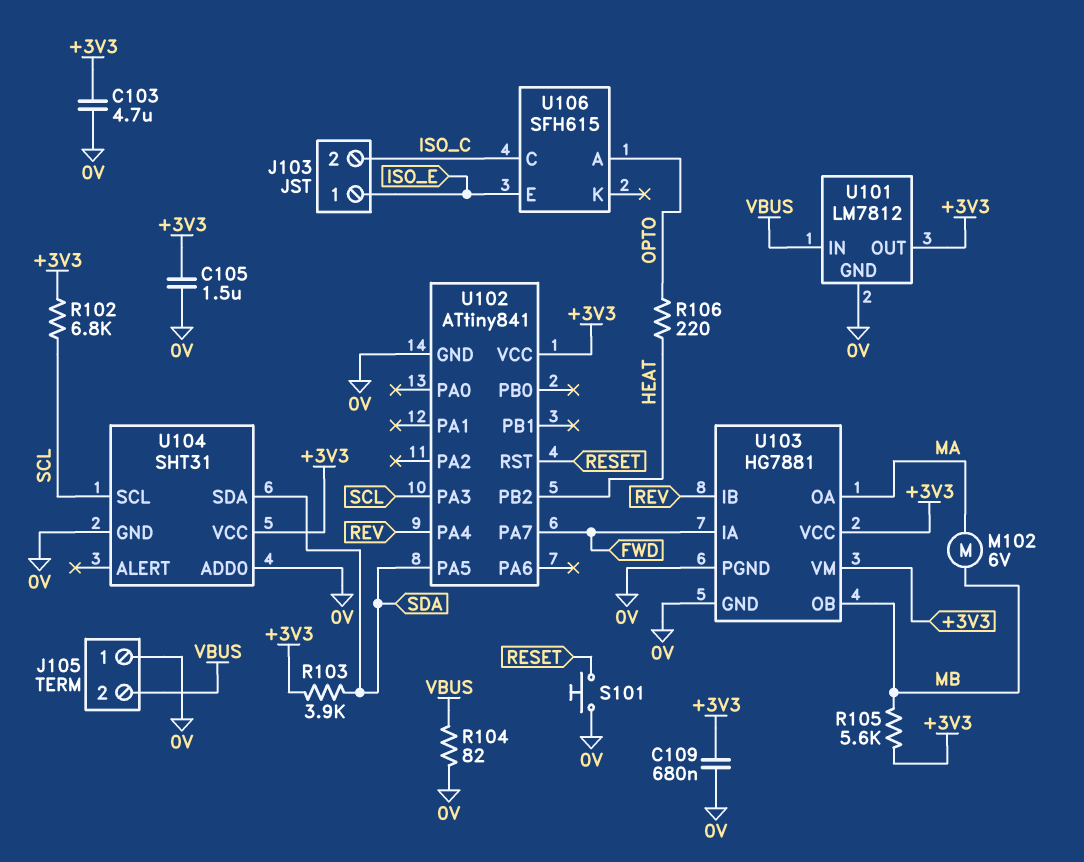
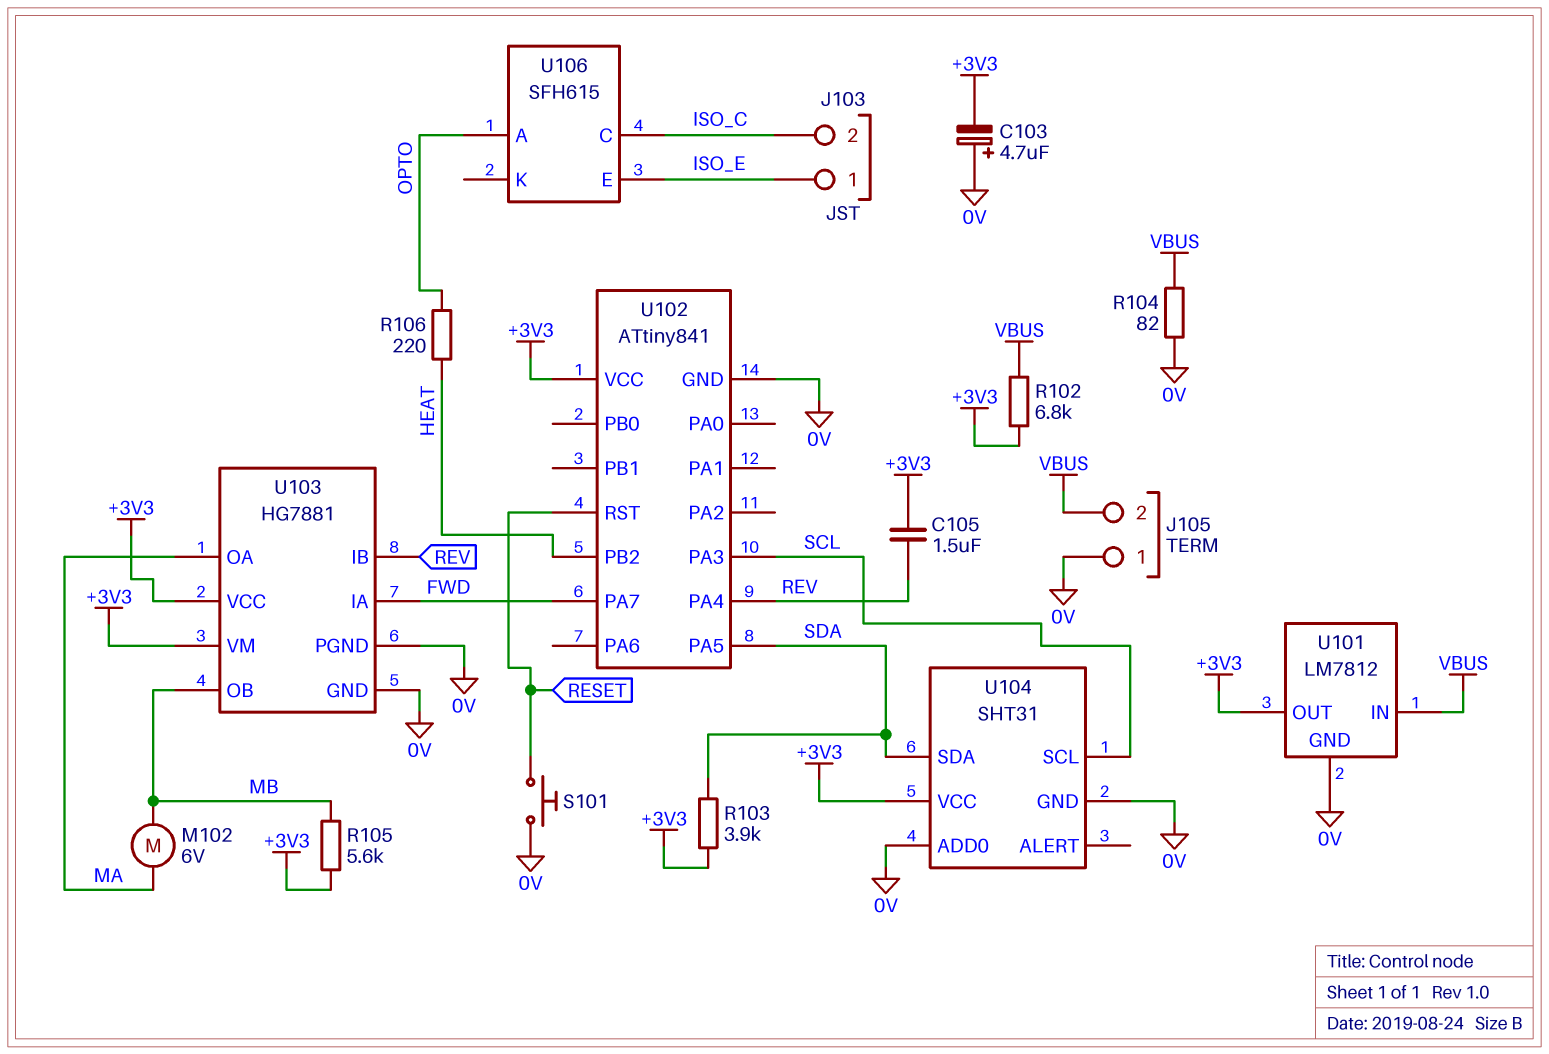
C103: 4.7uF (+3V3, 0V) -> 4.7uF (plus 0V, minus +3V3)
C105: 1.5uF (+3V3, 0V) -> 1.5uF (+3V3, REV)
C109: 680nF (+3V3, 0V) -> none
R102: 6.8k (+3V3, SCL) -> 6.8k (+3V3, VBUS)

